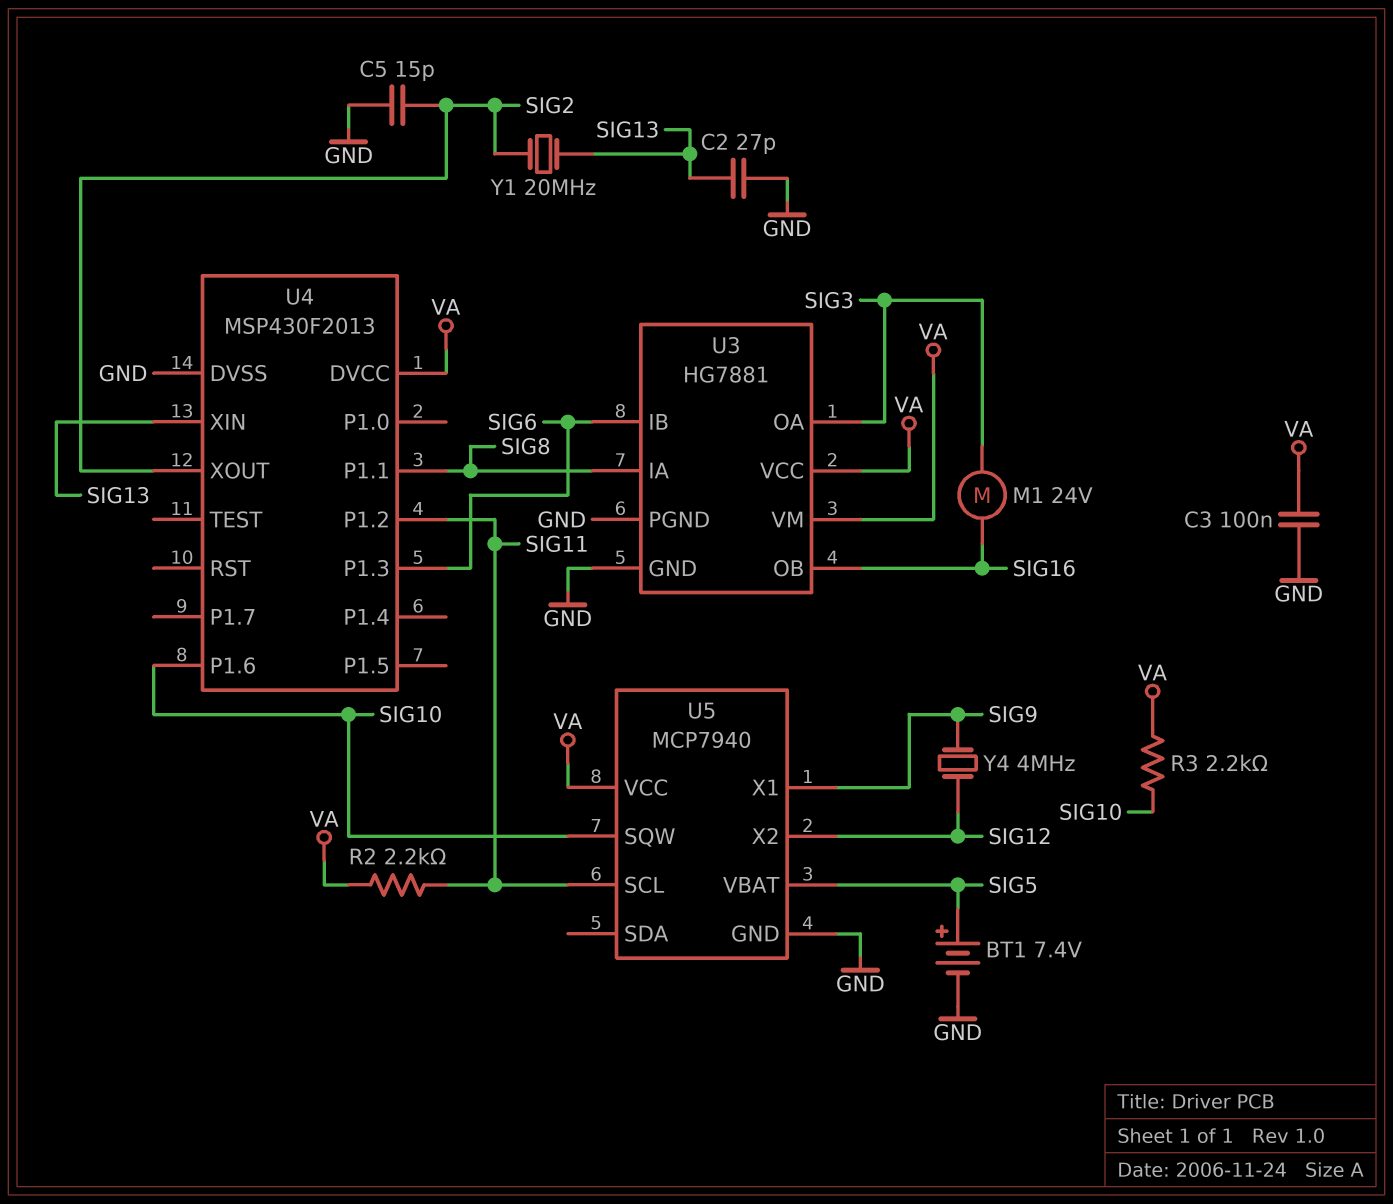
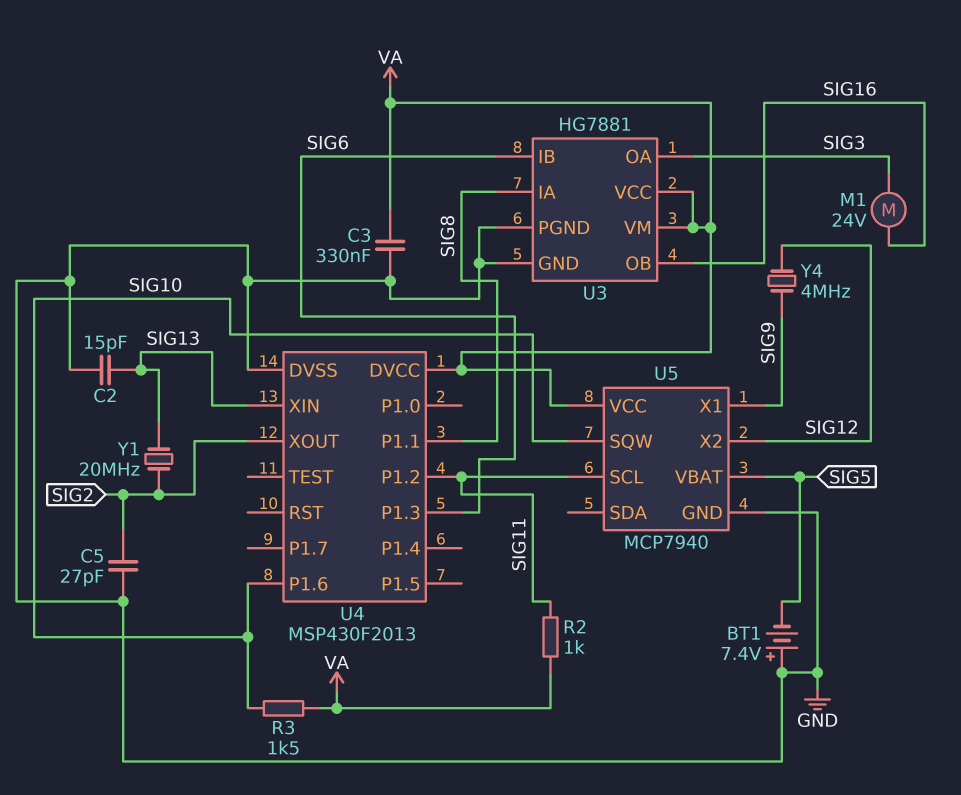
BT1: 7.4V (plus SIG5, minus GND) -> 7.4V (plus GND, minus SIG5)
C2: 27pF (GND, SIG13) -> 15pF (GND, SIG13)
C3: 100nF (GND, VA) -> 330nF (GND, VA)
C5: 15pF (GND, SIG2) -> 27pF (GND, SIG2)
R2: 2.2k (SIG11, VA) -> 1k (SIG11, VA)
R3: 2.2k (SIG10, VA) -> 1.5k (SIG10, VA)

